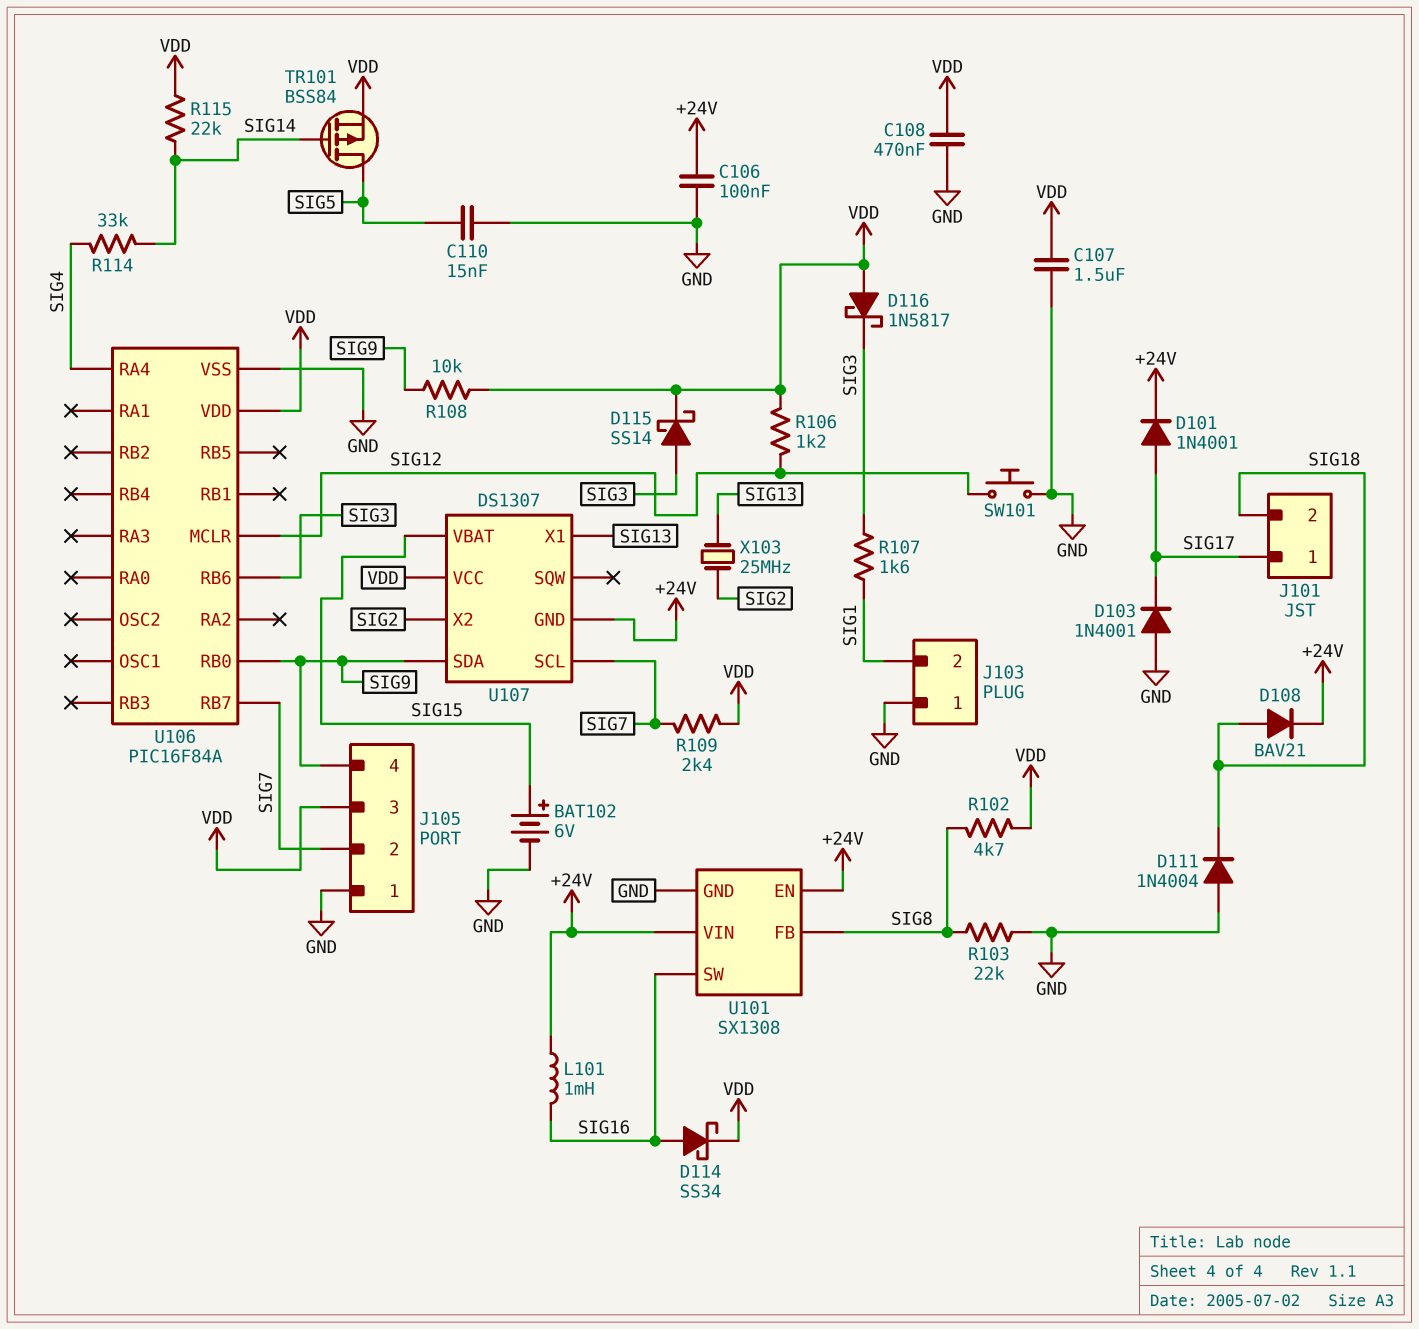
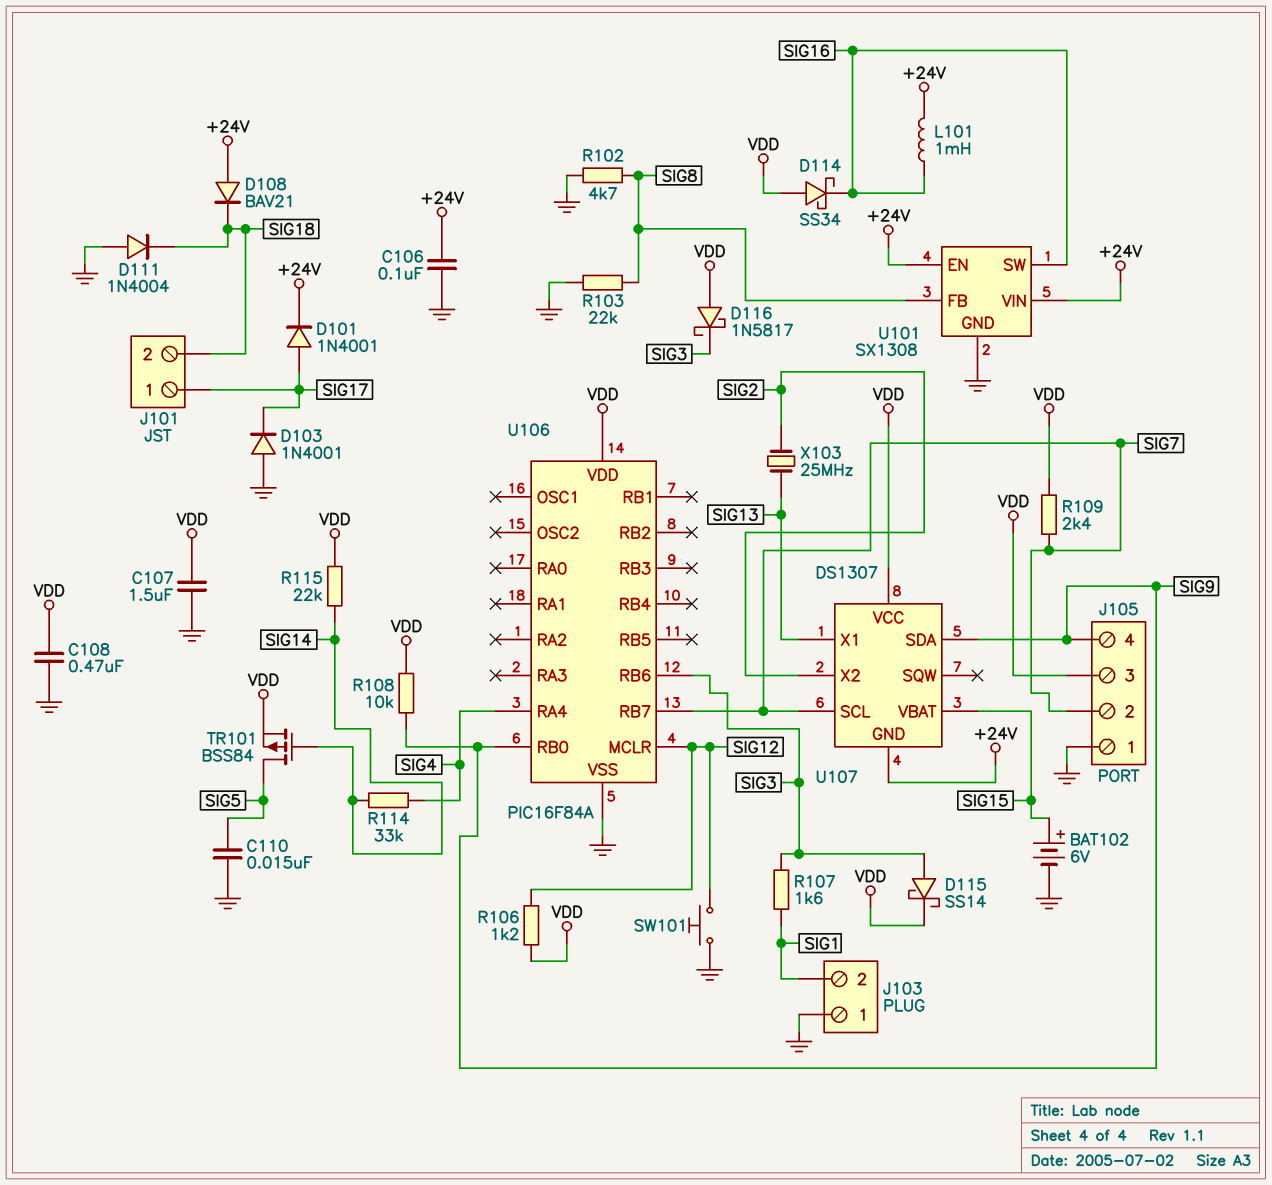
D108: diode BAV21 (A SIG18, K +24V) -> diode BAV21 (A +24V, K SIG18)
D114: schottky SS34 (A SIG16, K VDD) -> schottky SS34 (A VDD, K SIG16)
R102: 4.7k (SIG8, VDD) -> 4.7k (GND, SIG8)

